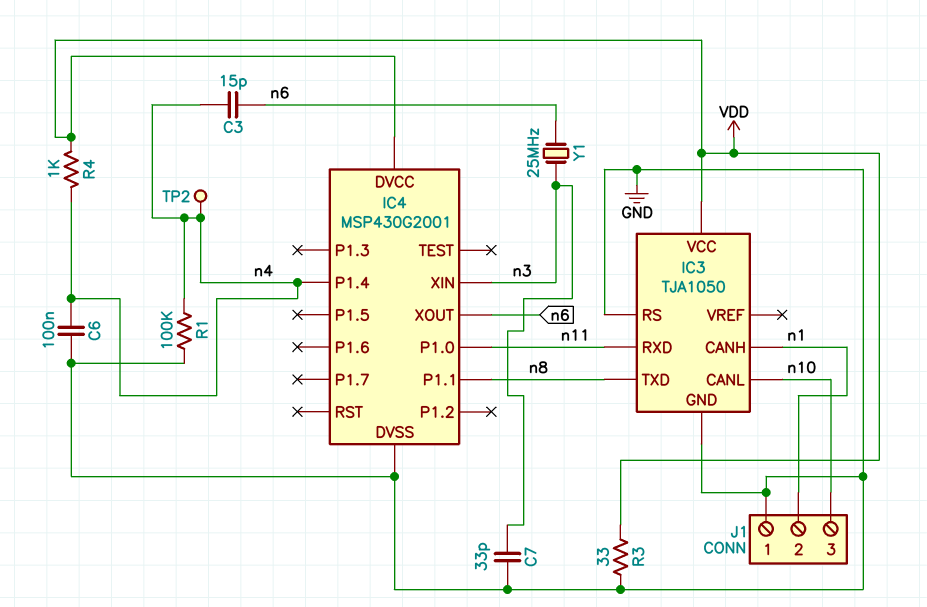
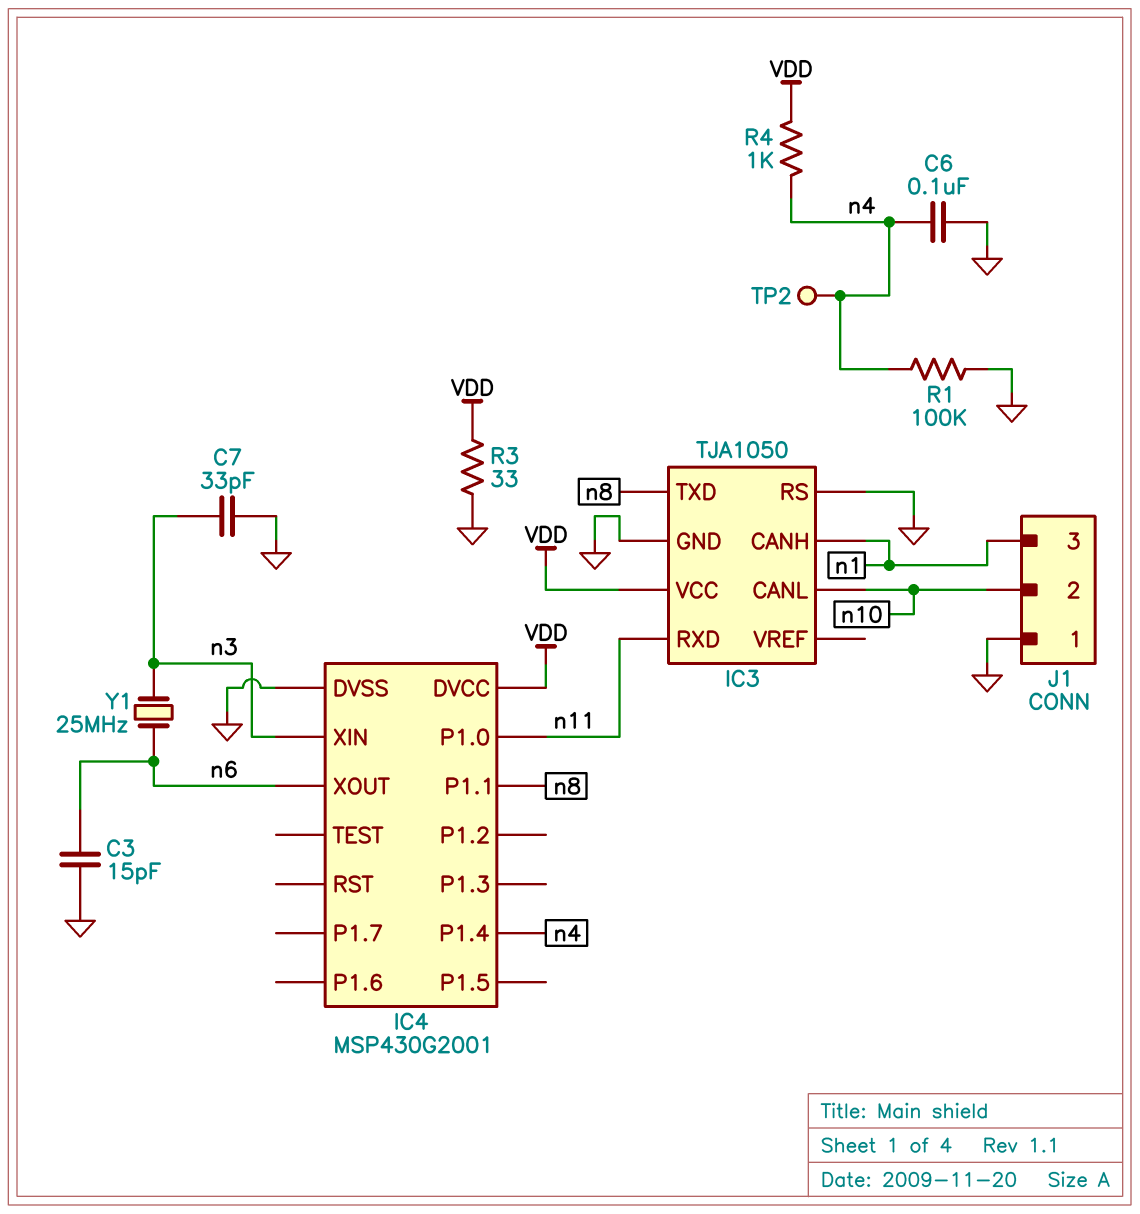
C3: 15pF (n4, n6) -> 15pF (GND, n6)
J1 pin 2: n1 -> n10
J1 pin 3: n10 -> n1

